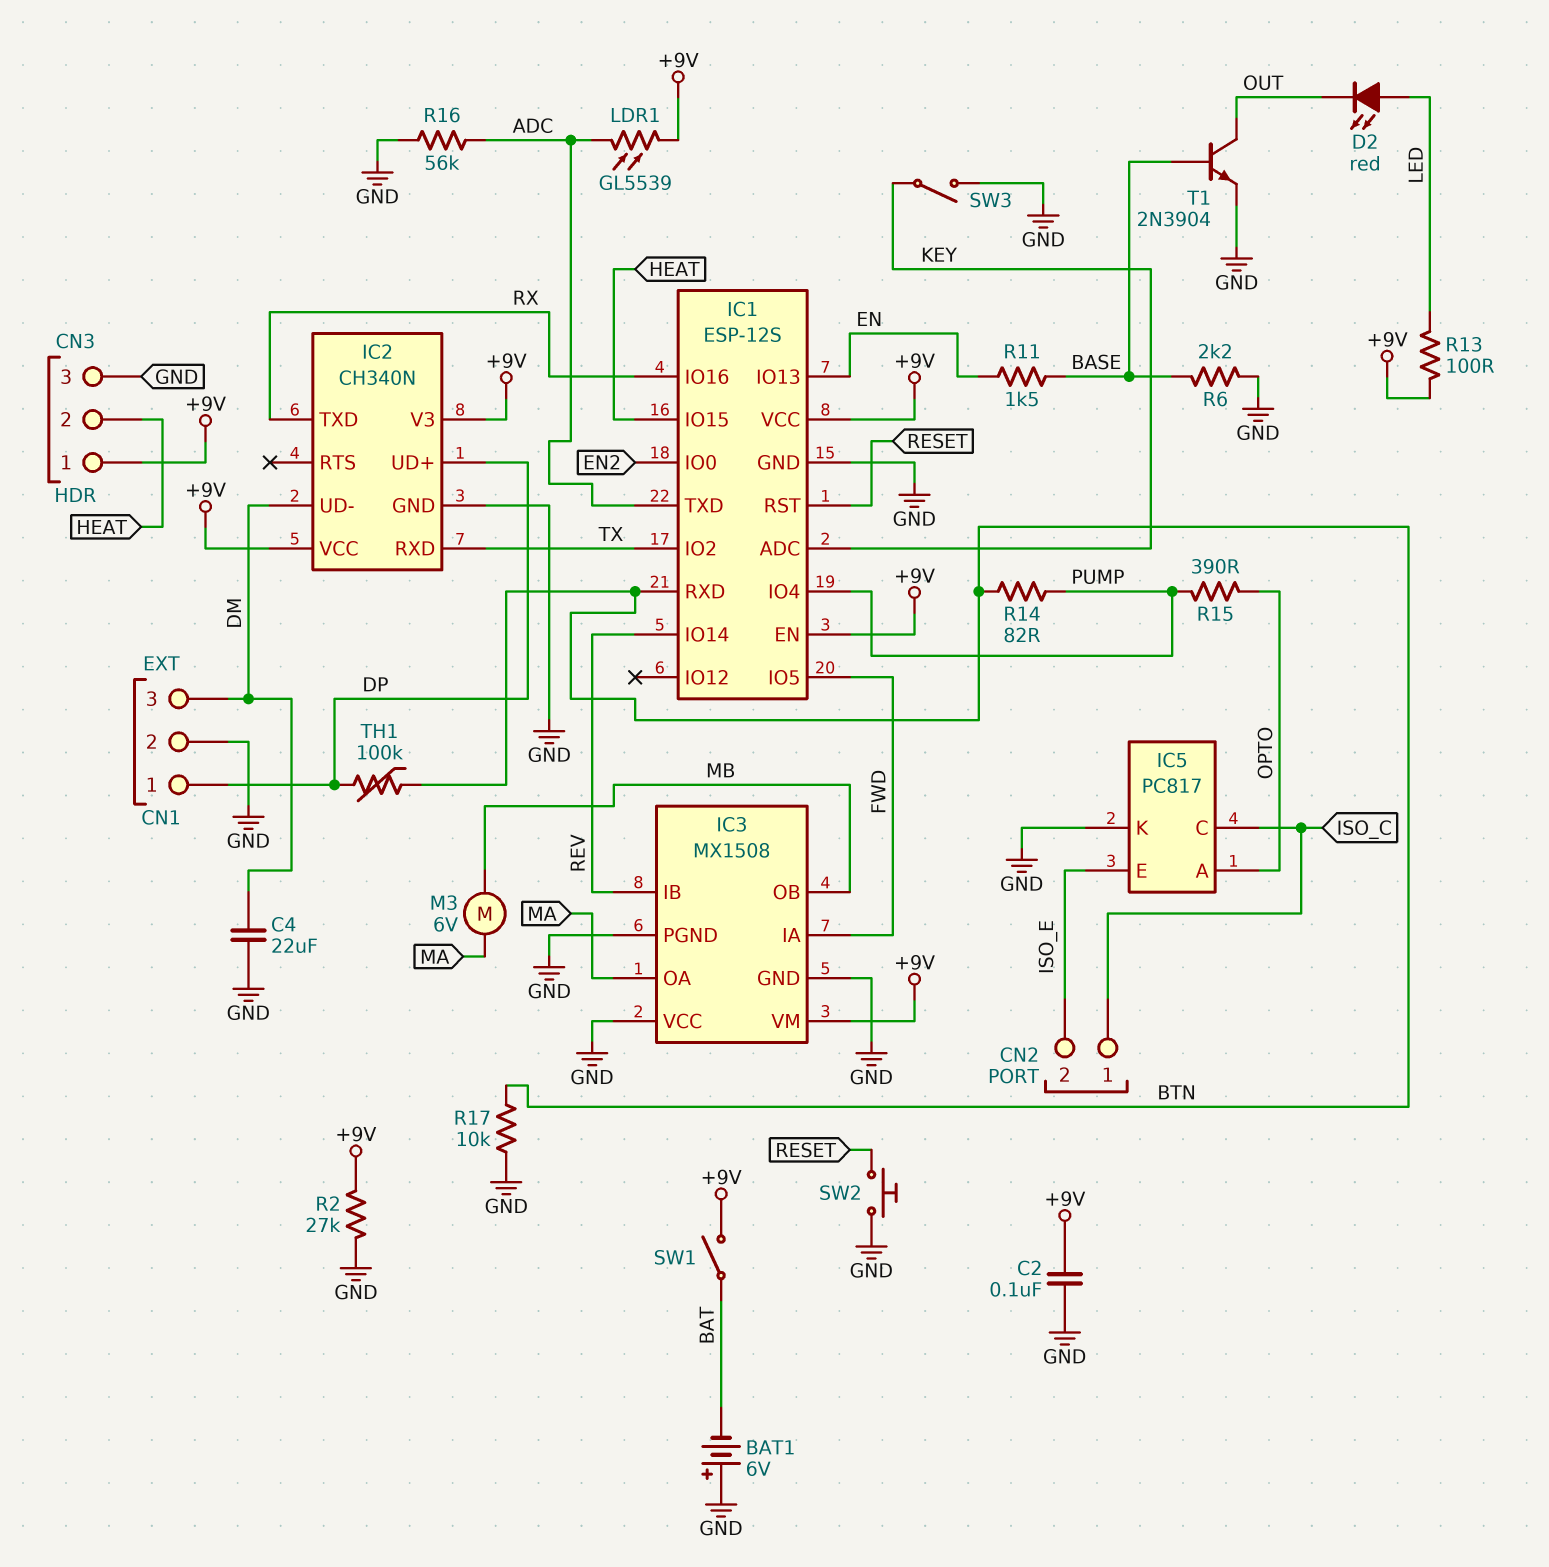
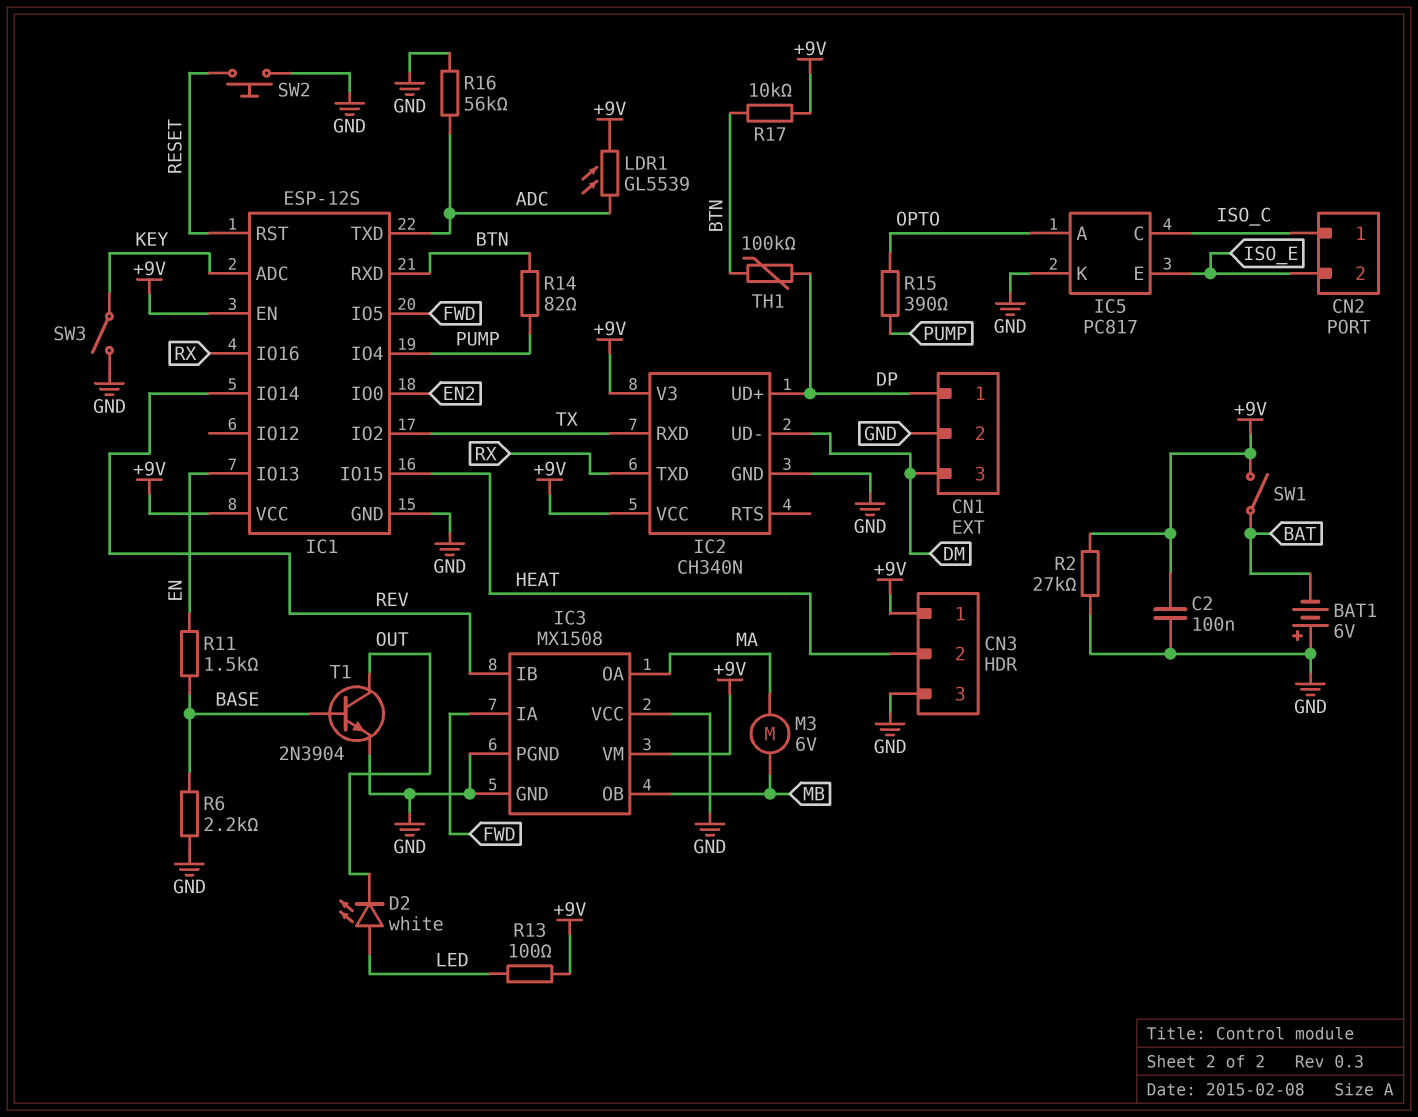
C4: 22uF (DM, GND) -> none
D2: LED red (A LED, K OUT) -> LED white (A LED, K OUT)
R17: 10k (BTN, GND) -> 10k (+9V, BTN)

